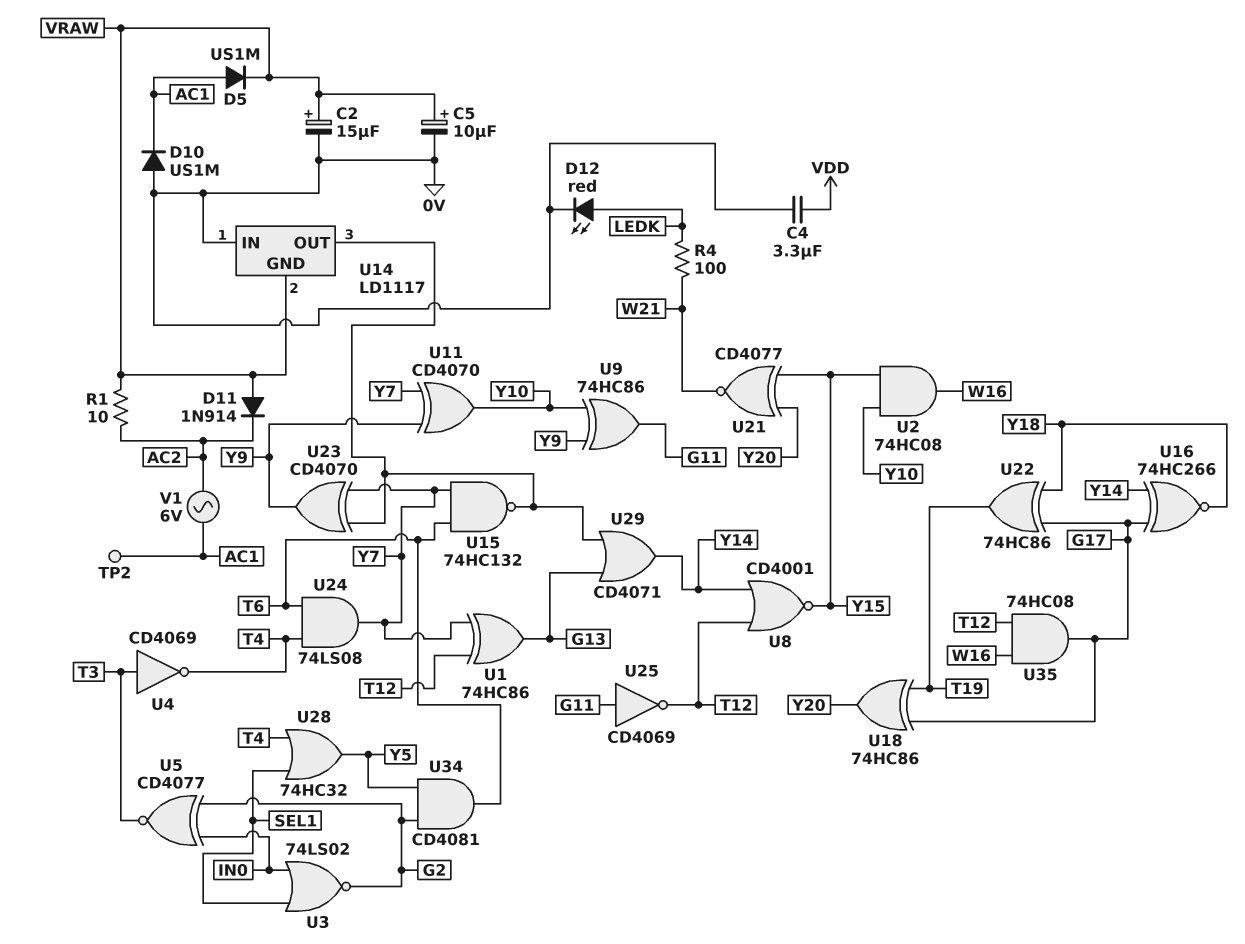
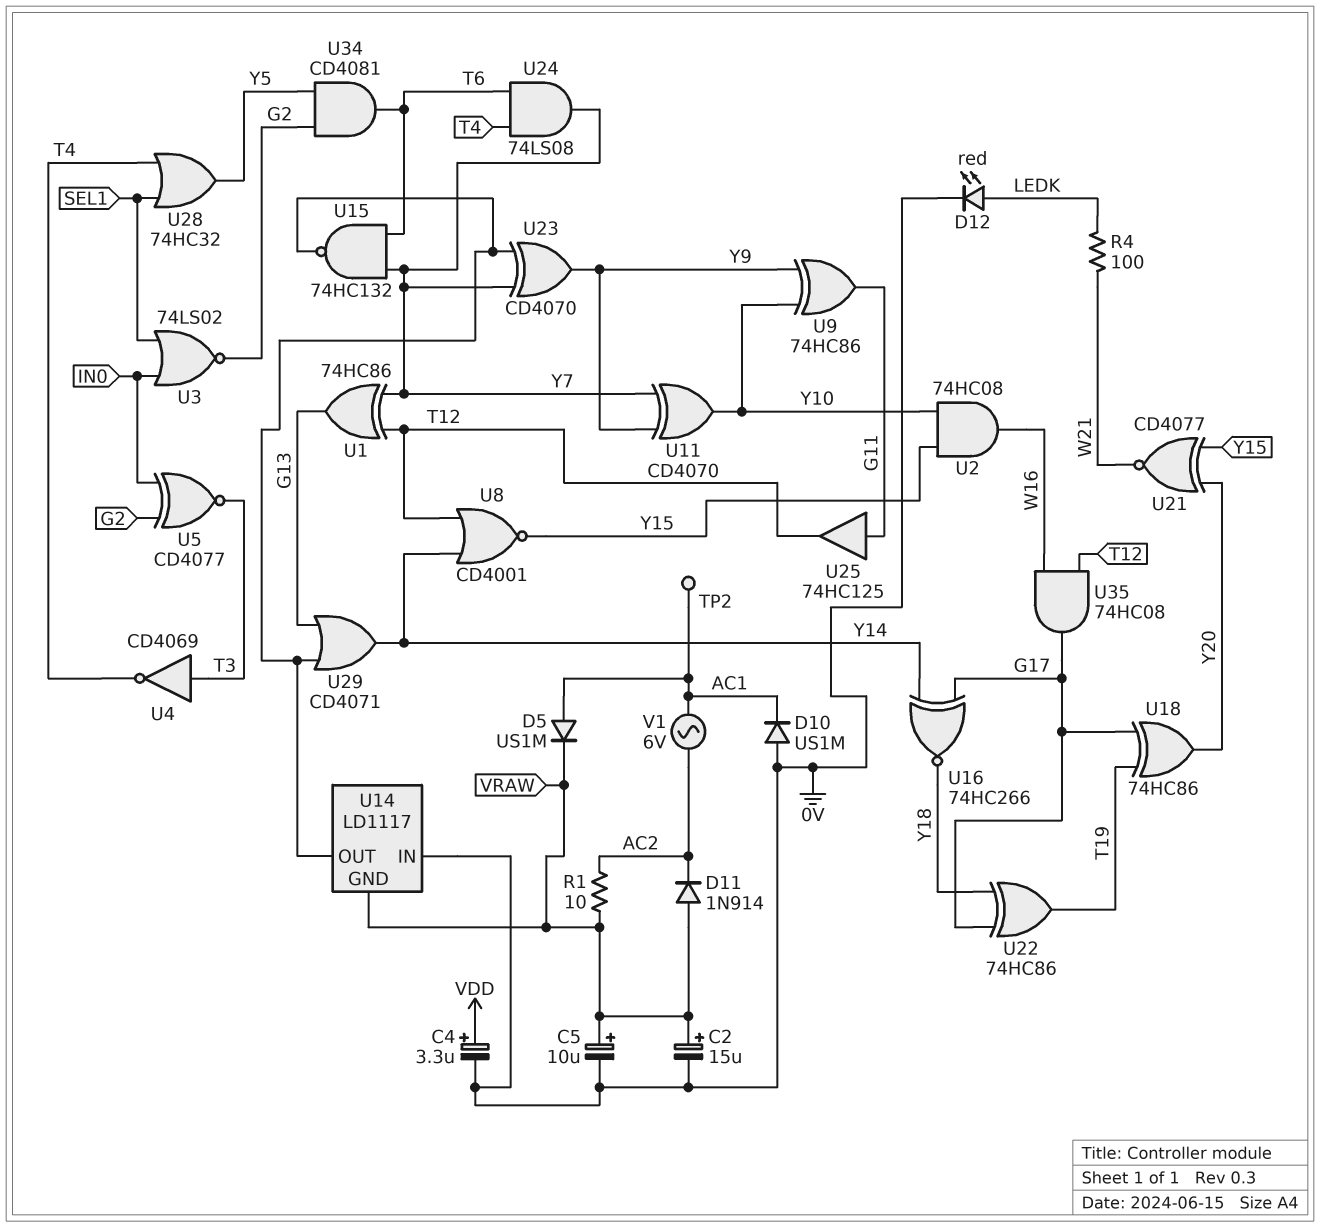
C4: 3.3uF (0V, VDD) -> 3.3uF (plus VDD, minus 0V)
U25: NOT CD4069 (in G11, out T12) -> buffer 74HC125 (in G11, out T12)

